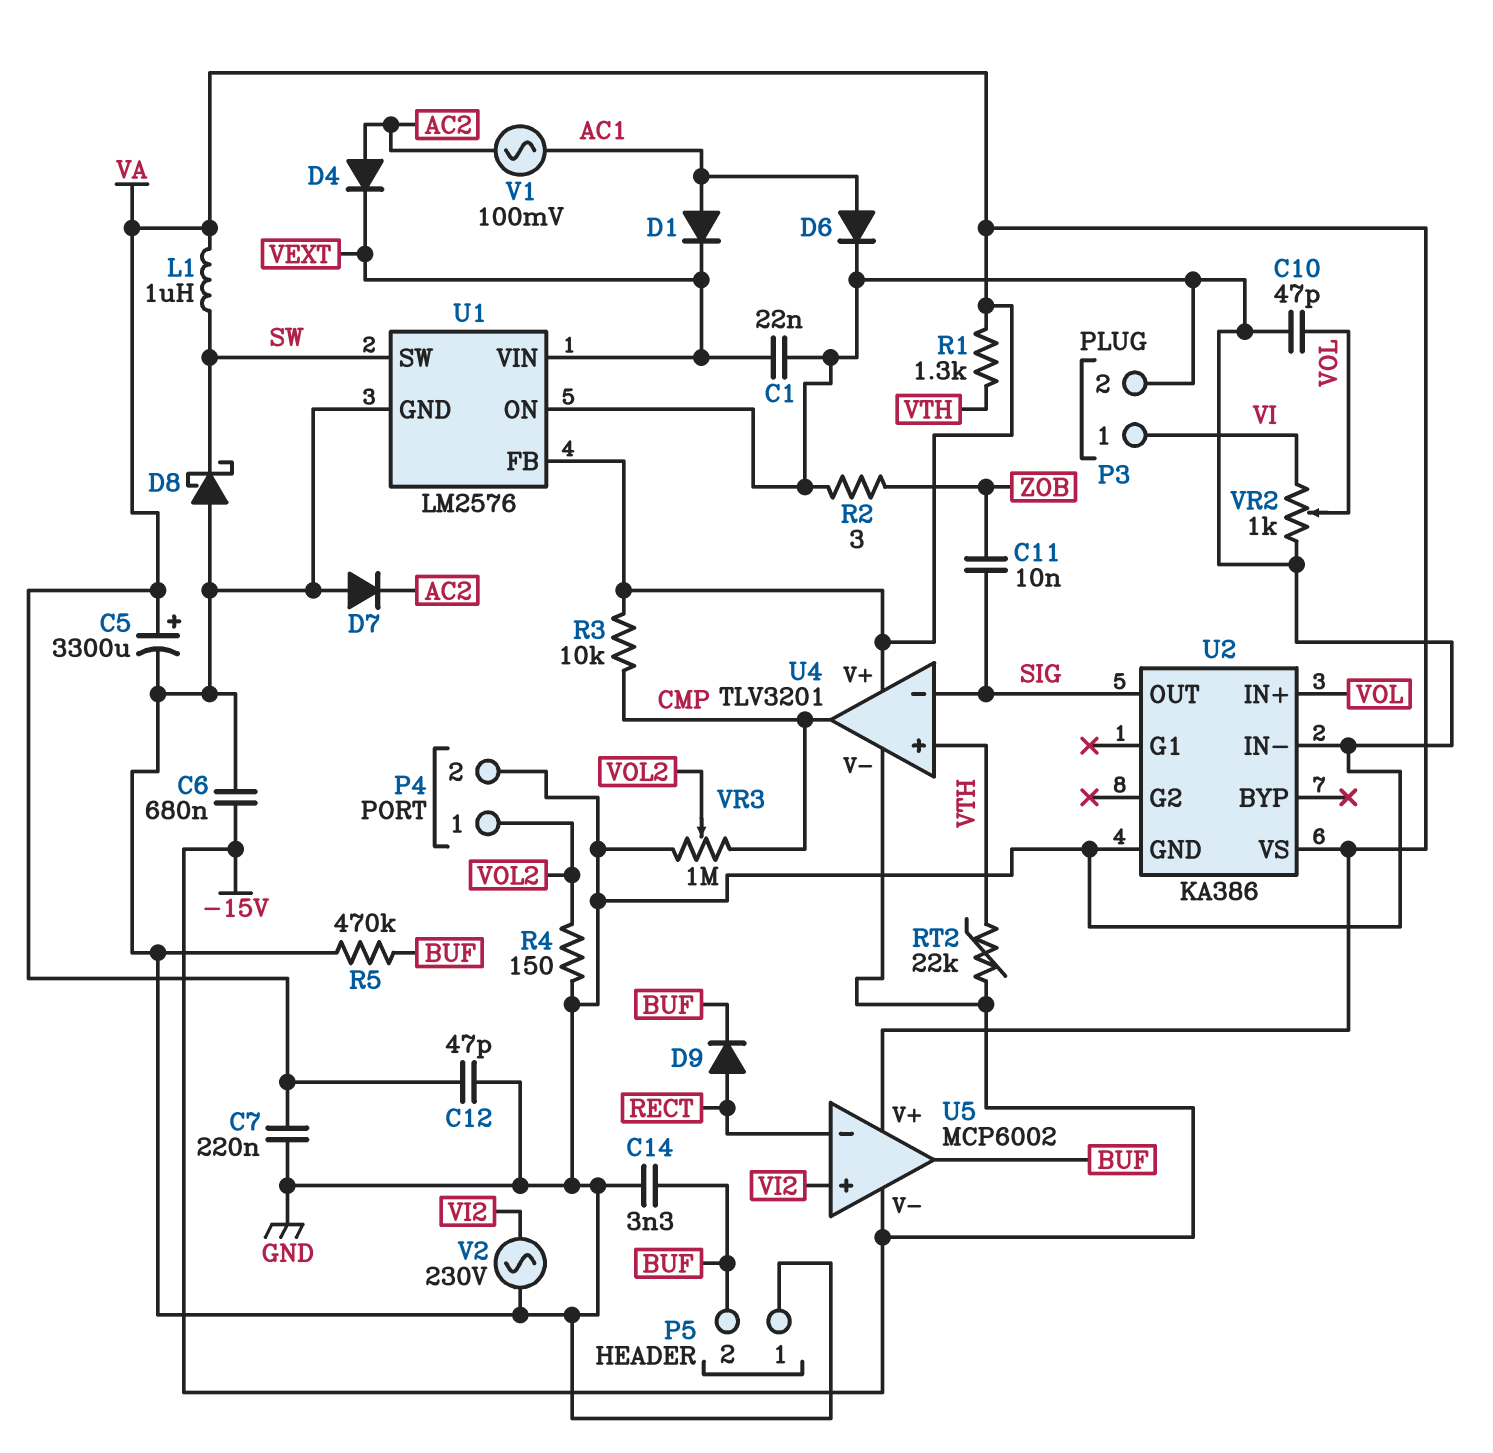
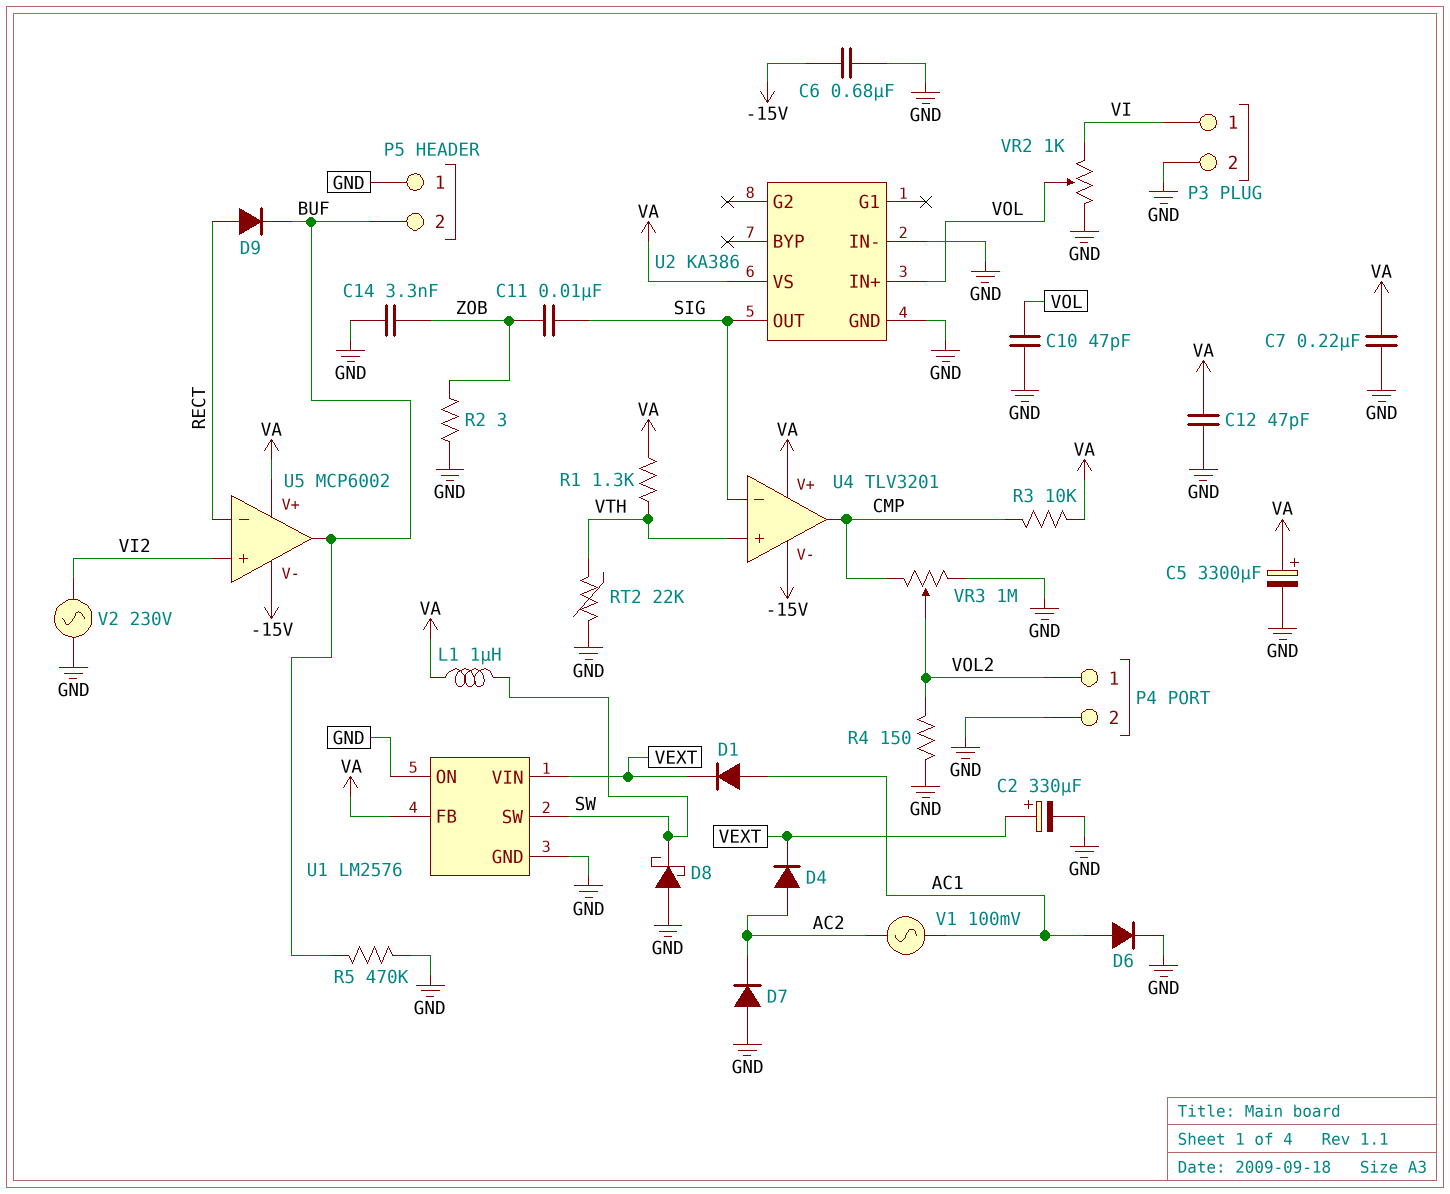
C1: 22nF (GND, VEXT) -> none
C2: none -> 330uF (plus VEXT, minus GND)
C14: 3.3nF (BUF, GND) -> 3.3nF (GND, ZOB)
RT2: 22k (-15V, VTH) -> 22k (GND, VTH)

